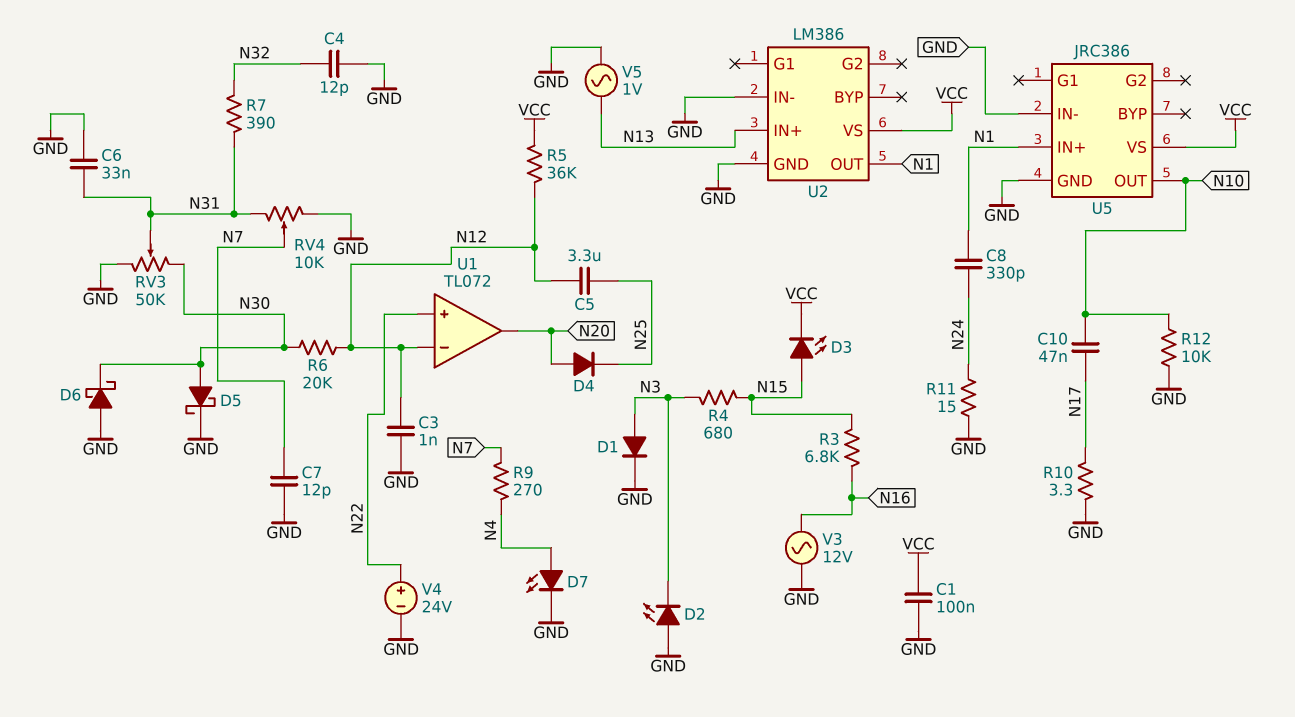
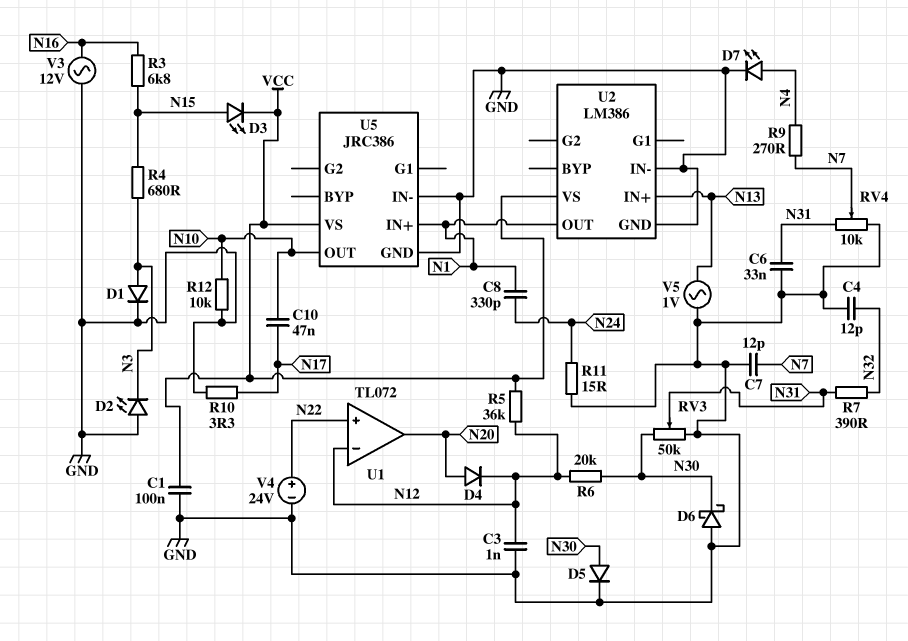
C5: 3.3uF (N12, N25) -> none
D4: diode (A N20, K N25) -> diode (A N20, K N12)
D5: schottky (A N30, K GND) -> diode (A N30, K GND)

